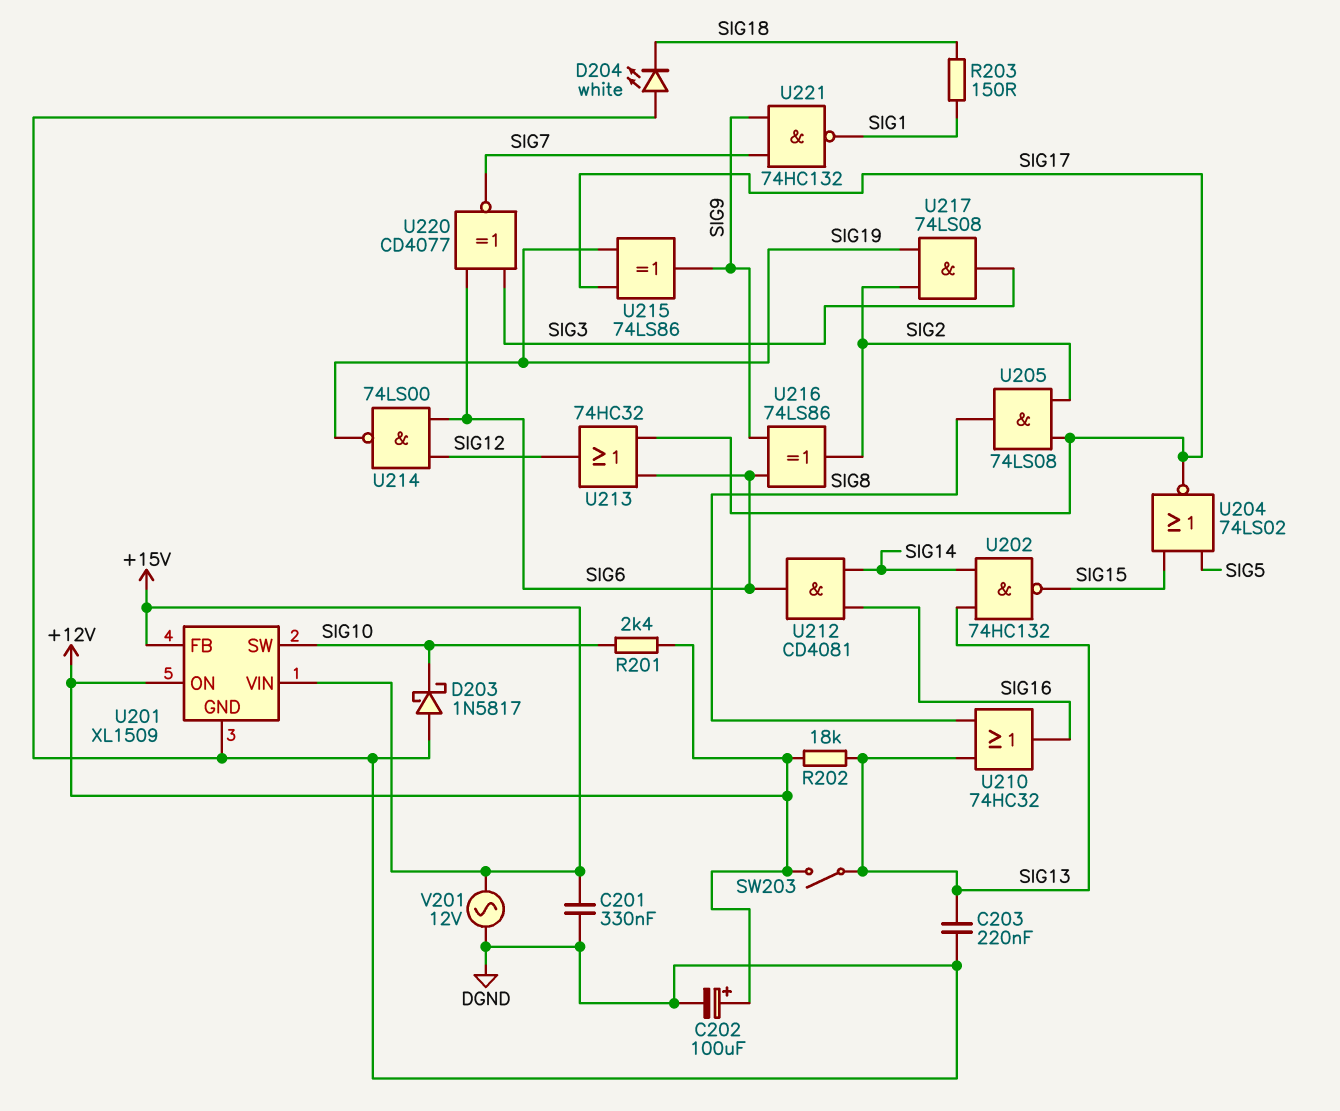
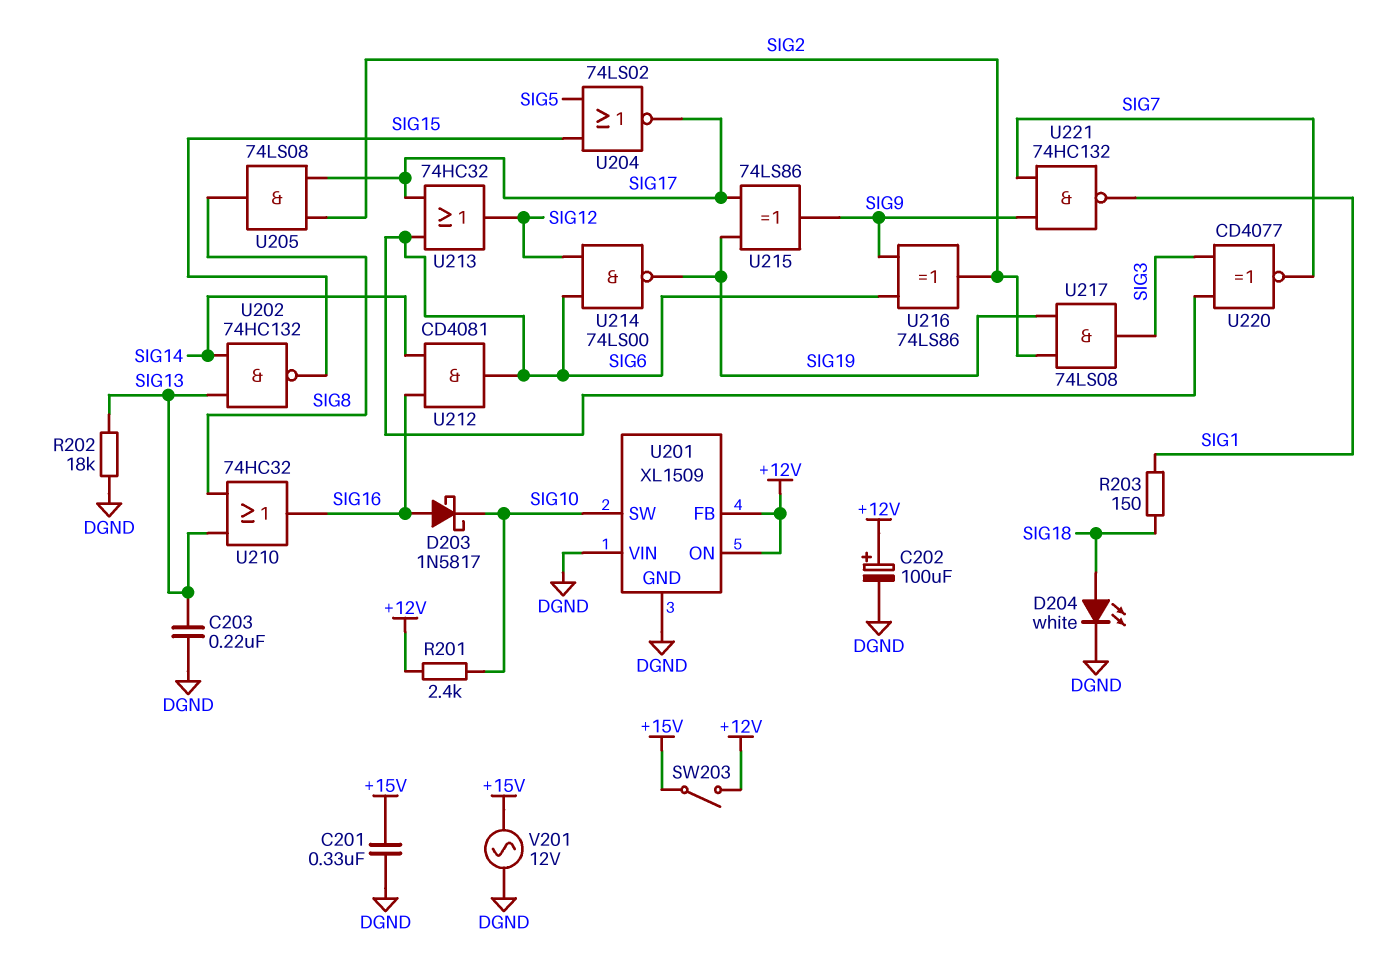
D203: schottky 1N5817 (A DGND, K SIG10) -> schottky 1N5817 (A SIG16, K SIG10)
D204: LED white (A DGND, K SIG18) -> LED white (A SIG18, K DGND)
R202: 18k (+12V, SIG13) -> 18k (DGND, SIG13)
SW203: switch (+12V, SIG13) -> switch (+12V, +15V)
U201 pin FB: +15V -> +12V
U201 pin VIN: +15V -> DGND

